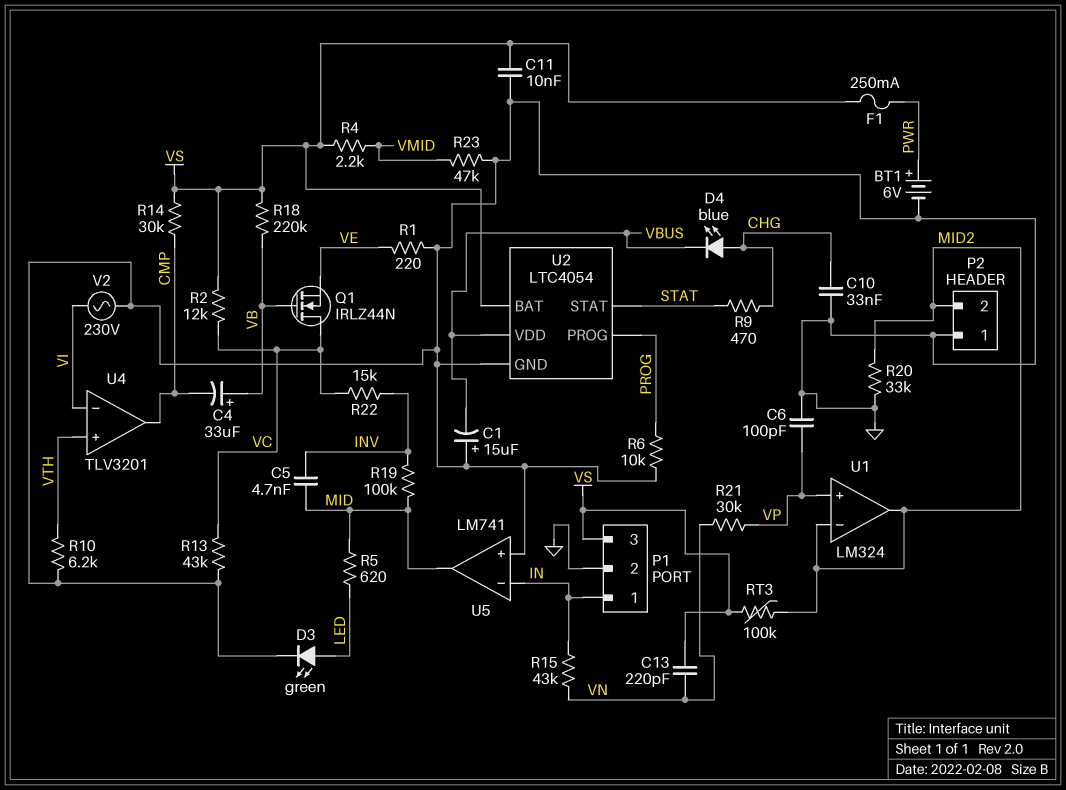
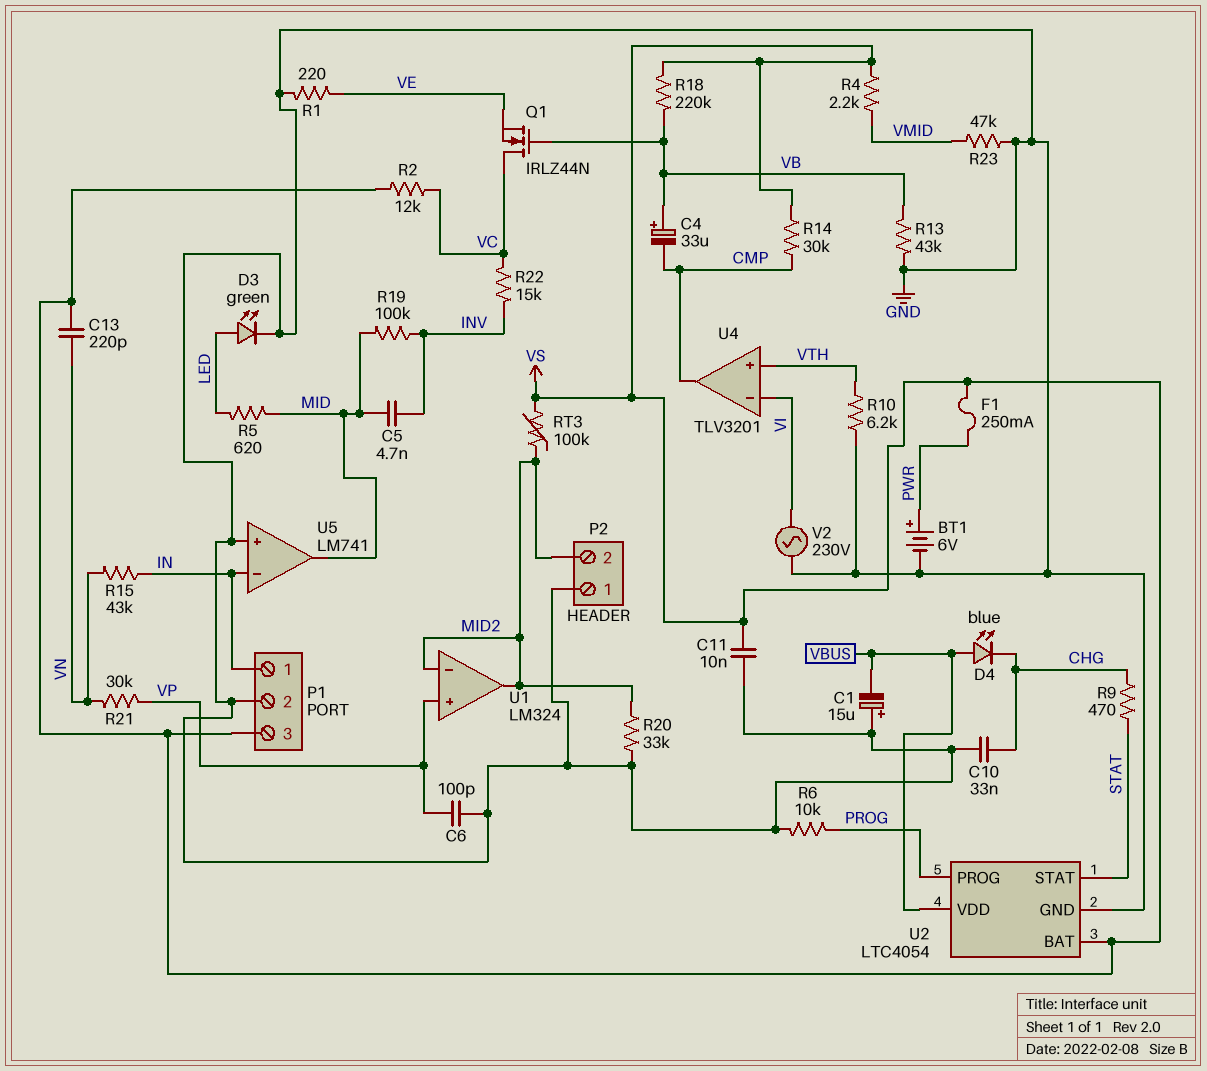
D4: LED blue (A CHG, K VBUS) -> LED blue (A VBUS, K CHG)
R13: 43k (GND, VC) -> 43k (GND, VB)

